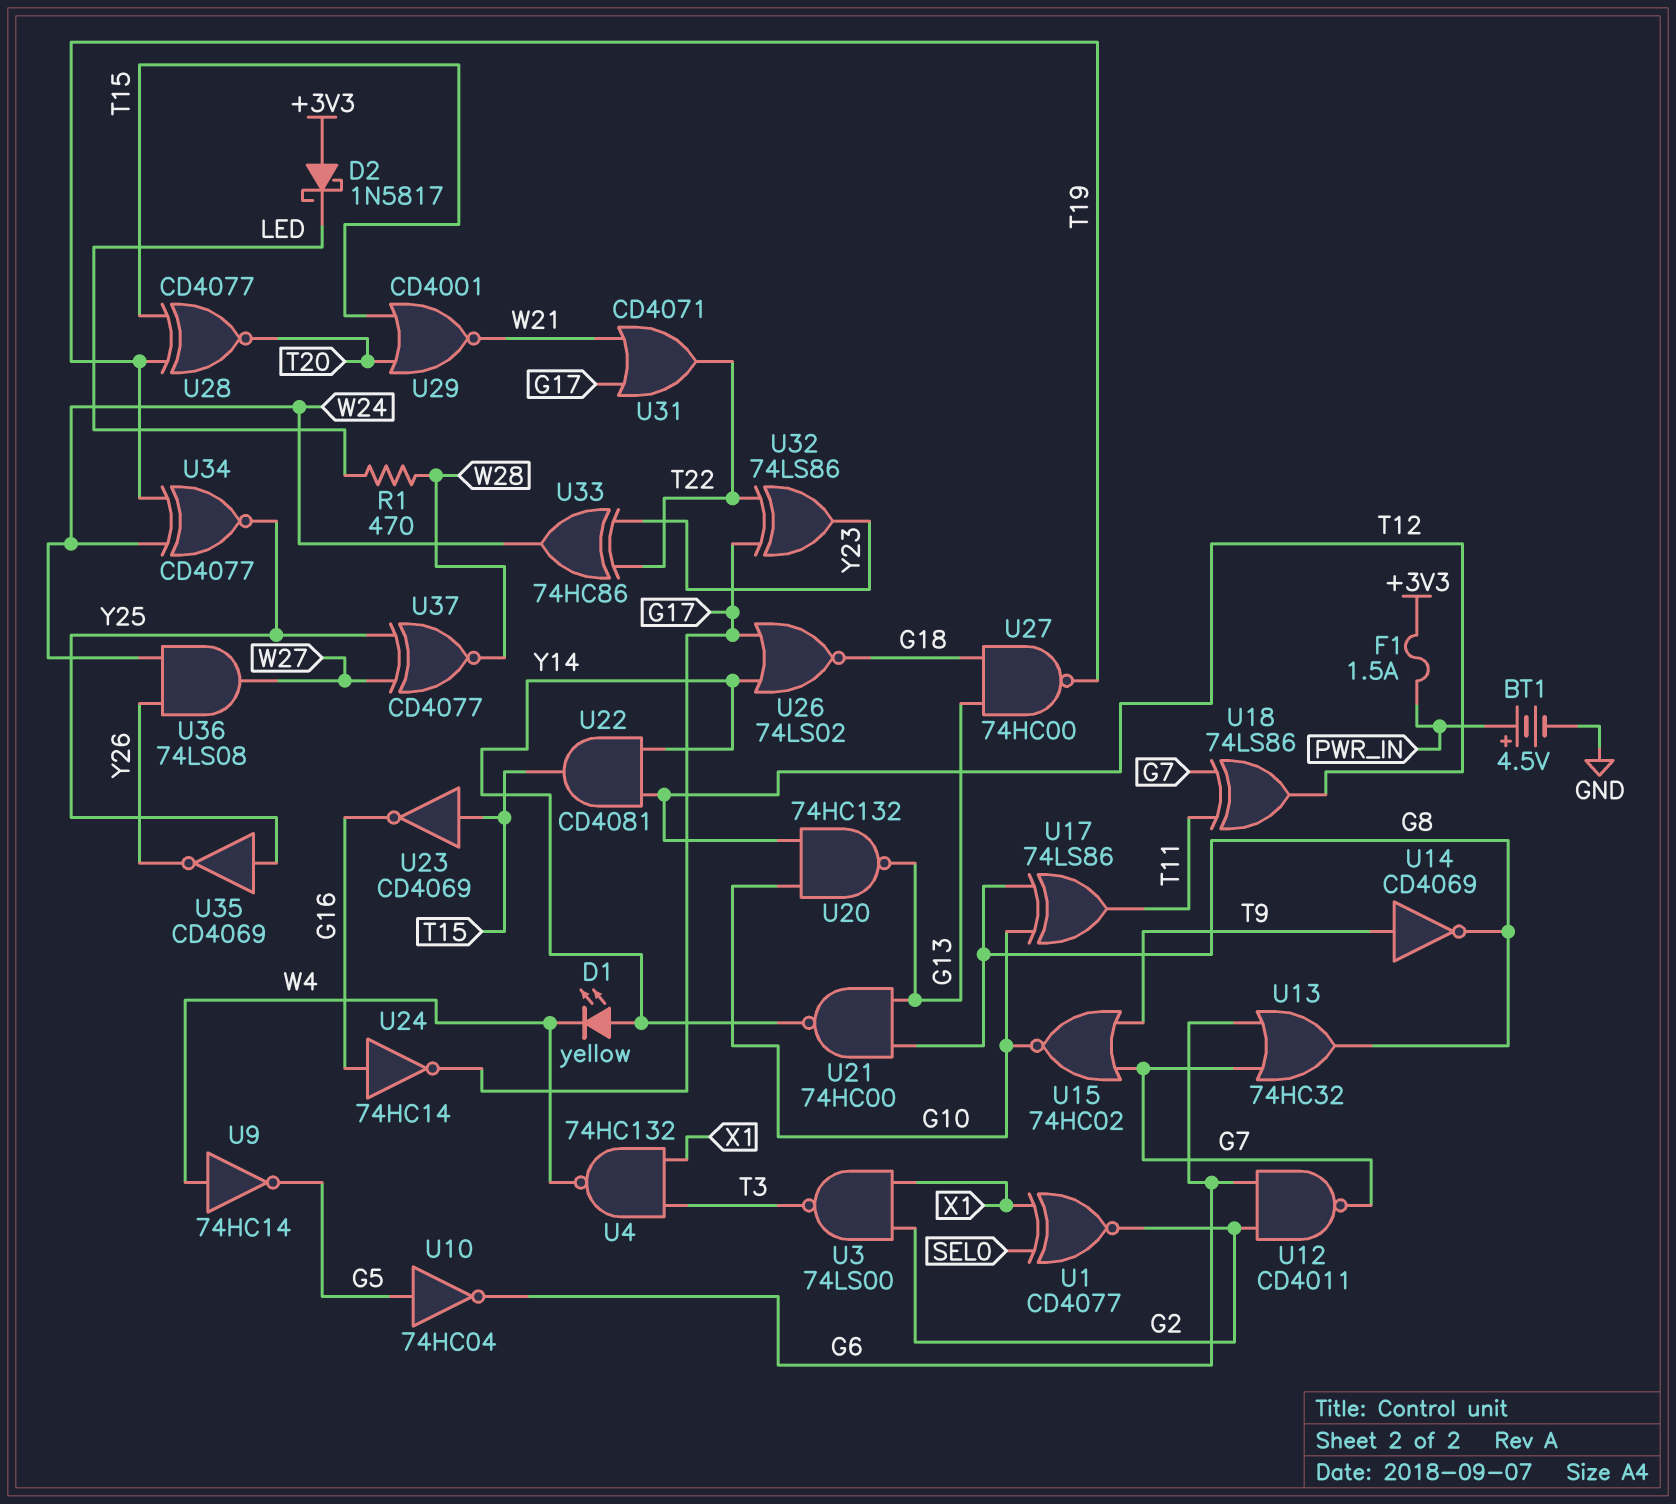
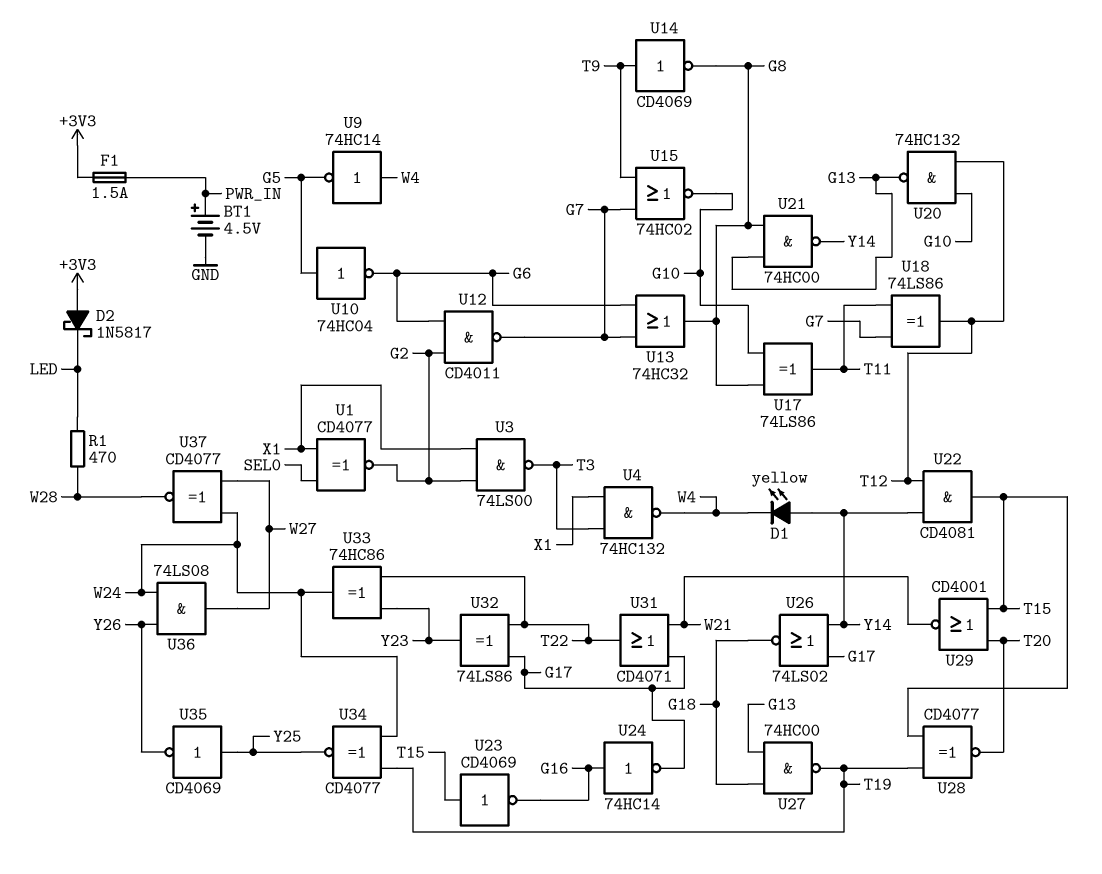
U37: XNOR CD4077 (in W27, in Y25, out W28) -> XNOR CD4077 (in W24, in W27, out W28)

